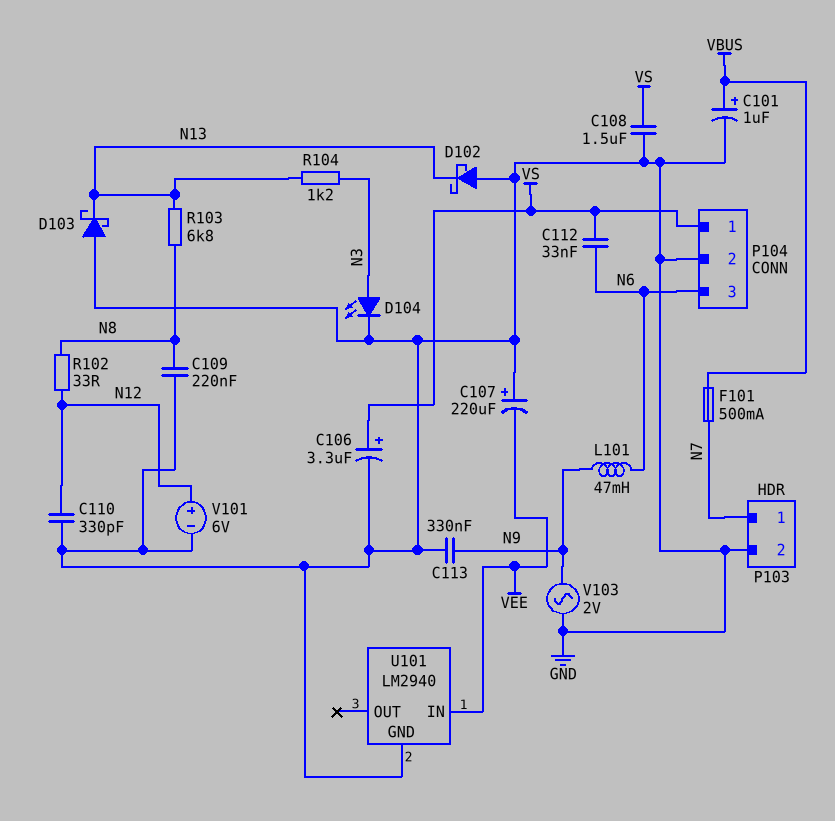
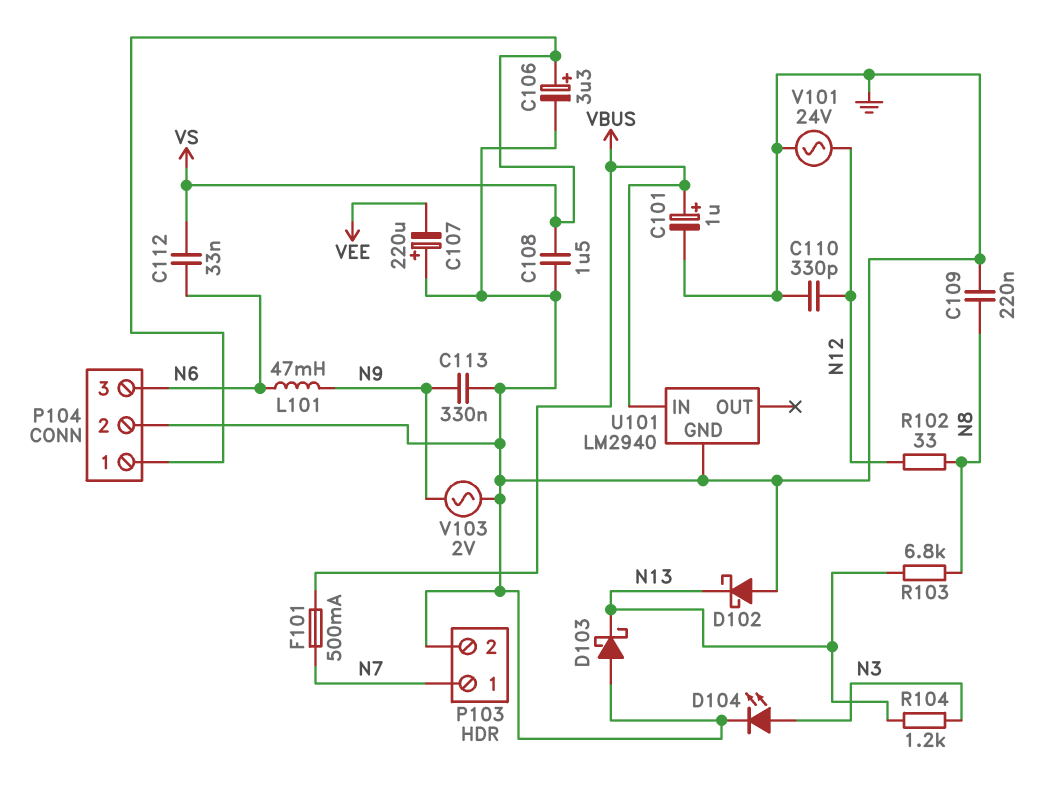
U101 pin IN: VEE -> VBUS
V101: 6V (plus N12, minus GND) -> AC 24V (GND, N12)

